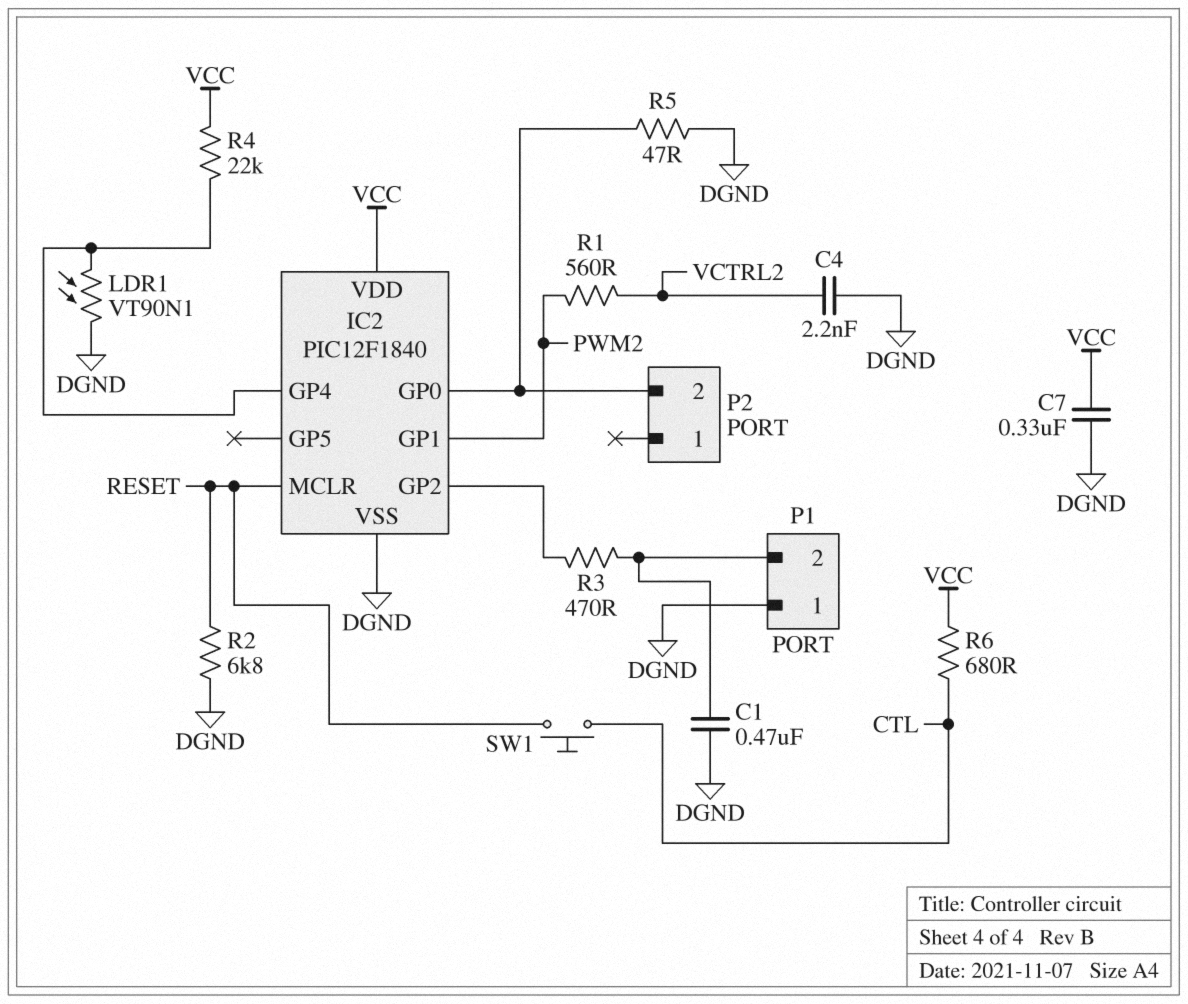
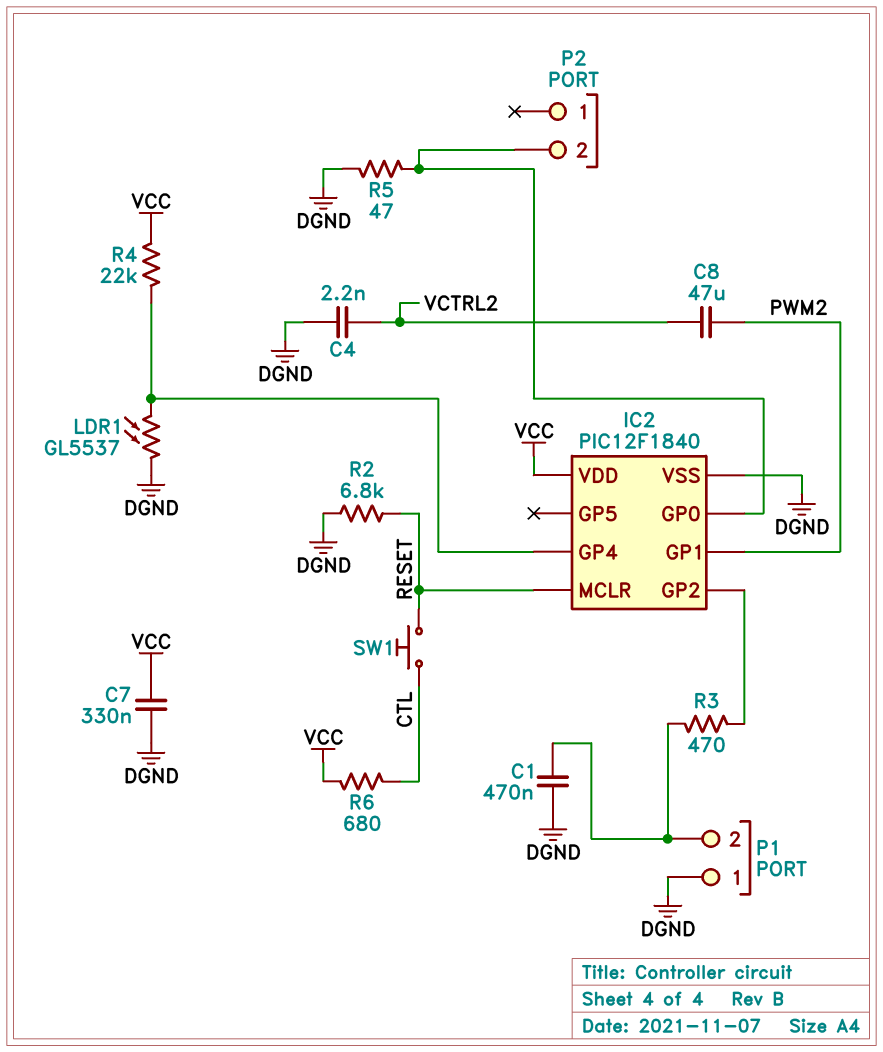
C8: none -> 47uF (PWM2, VCTRL2)
LDR1: VT90N1 (DGND, IC2/GP4) -> GL5537 (DGND, IC2/GP4)
R1: 560 (PWM2, VCTRL2) -> none

